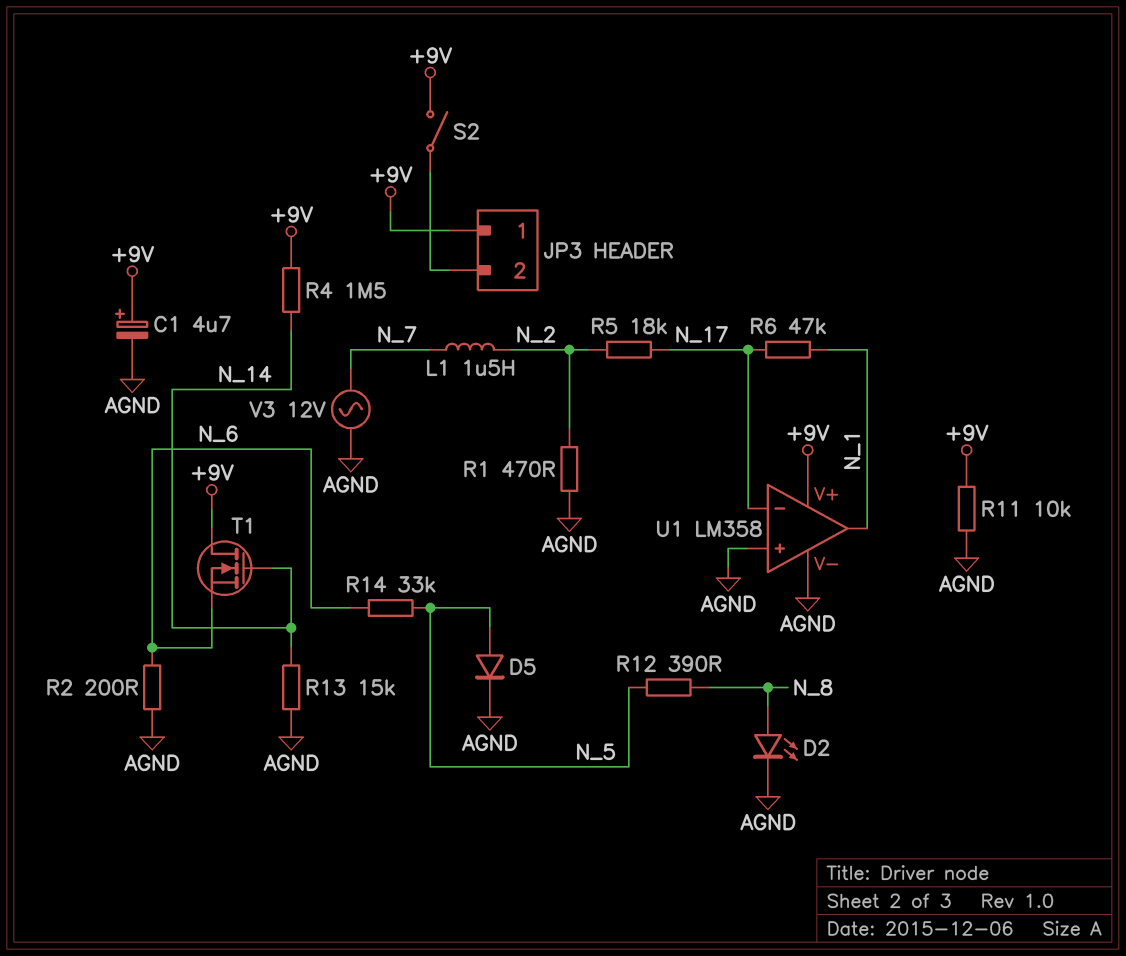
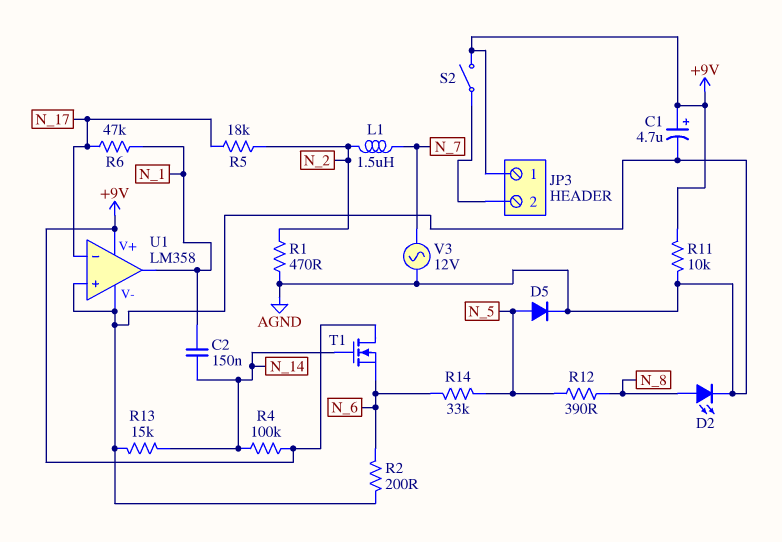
C2: none -> 150nF (N_1, N_14)
R4: 1.5M (+9V, N_14) -> 100k (+9V, N_14)

